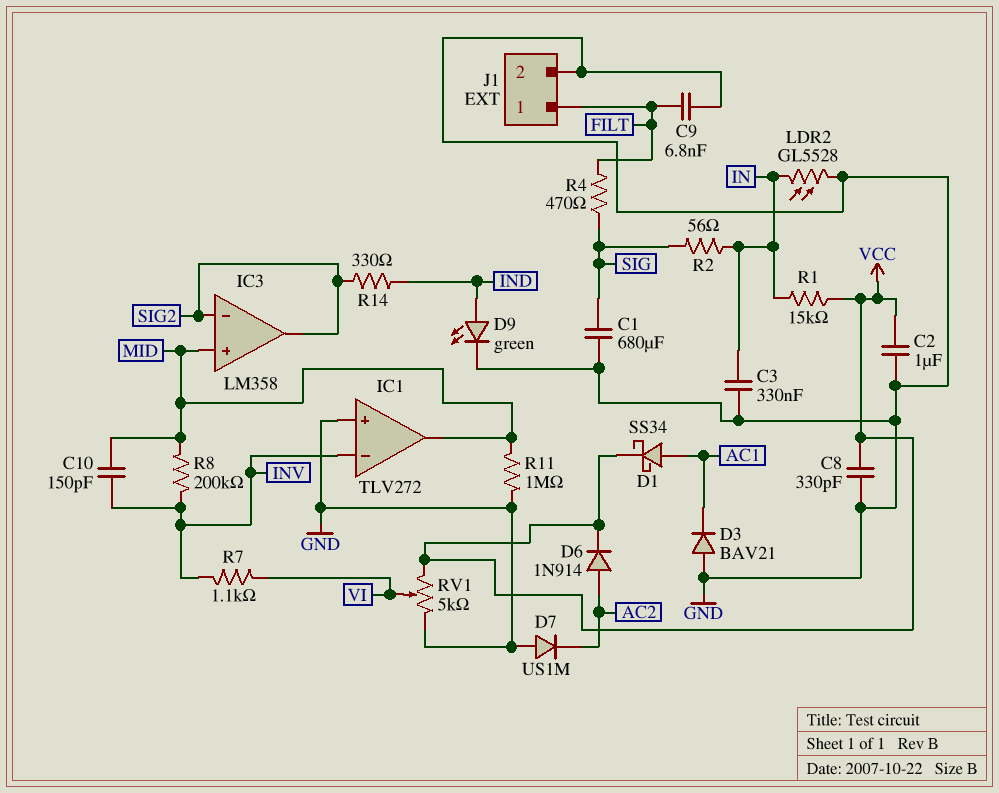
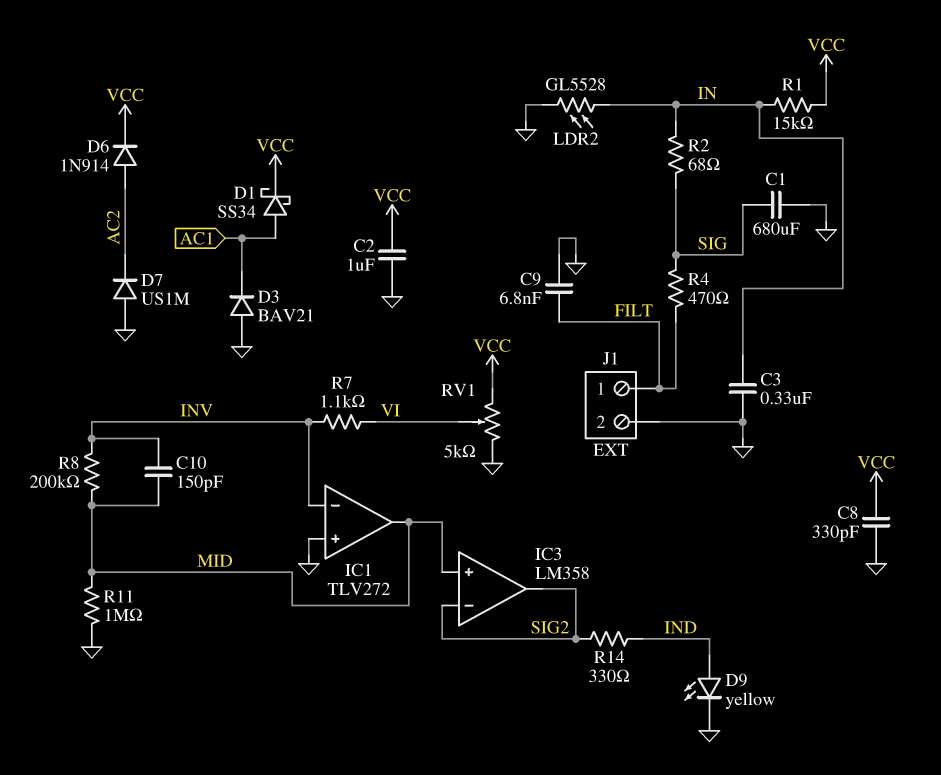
D9: LED green (A IND, K GND) -> LED yellow (A IND, K GND)
R2: 56 (IN, SIG) -> 68 (IN, SIG)

